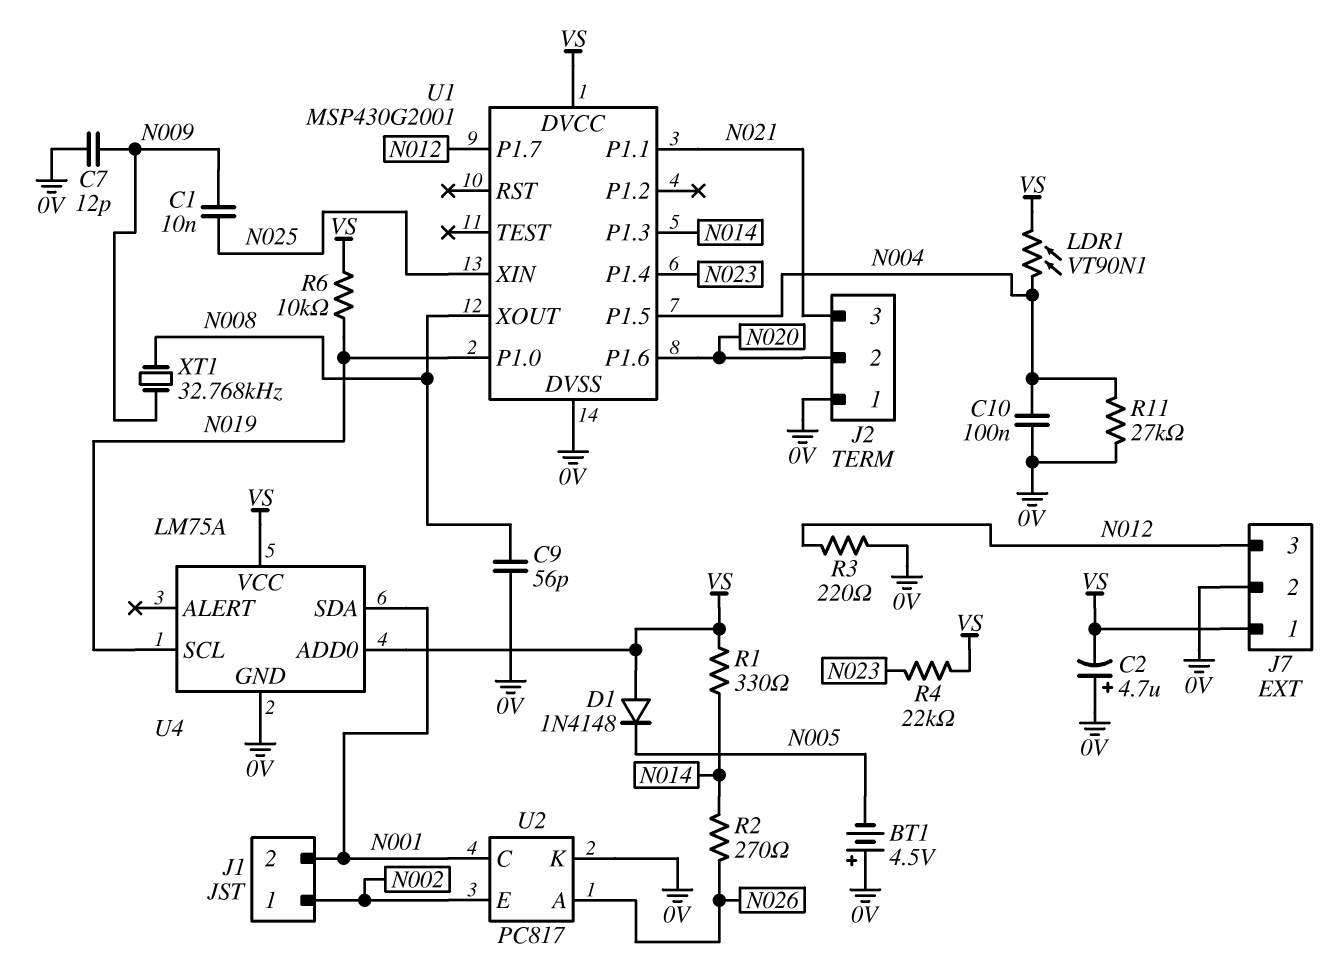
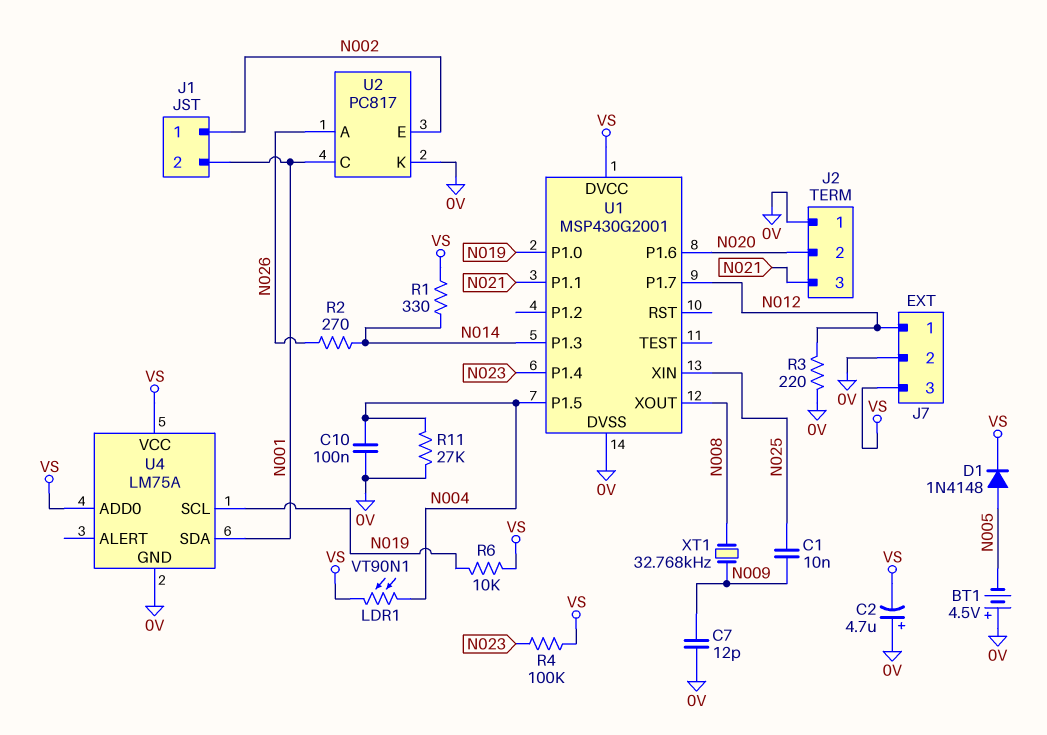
C9: 56pF (0V, N008) -> none
D1: diode 1N4148 (A VS, K N005) -> diode 1N4148 (A N005, K VS)
J7 pin 1: VS -> N012
J7 pin 3: N012 -> VS
R4: 22k (N023, VS) -> 100k (N023, VS)

